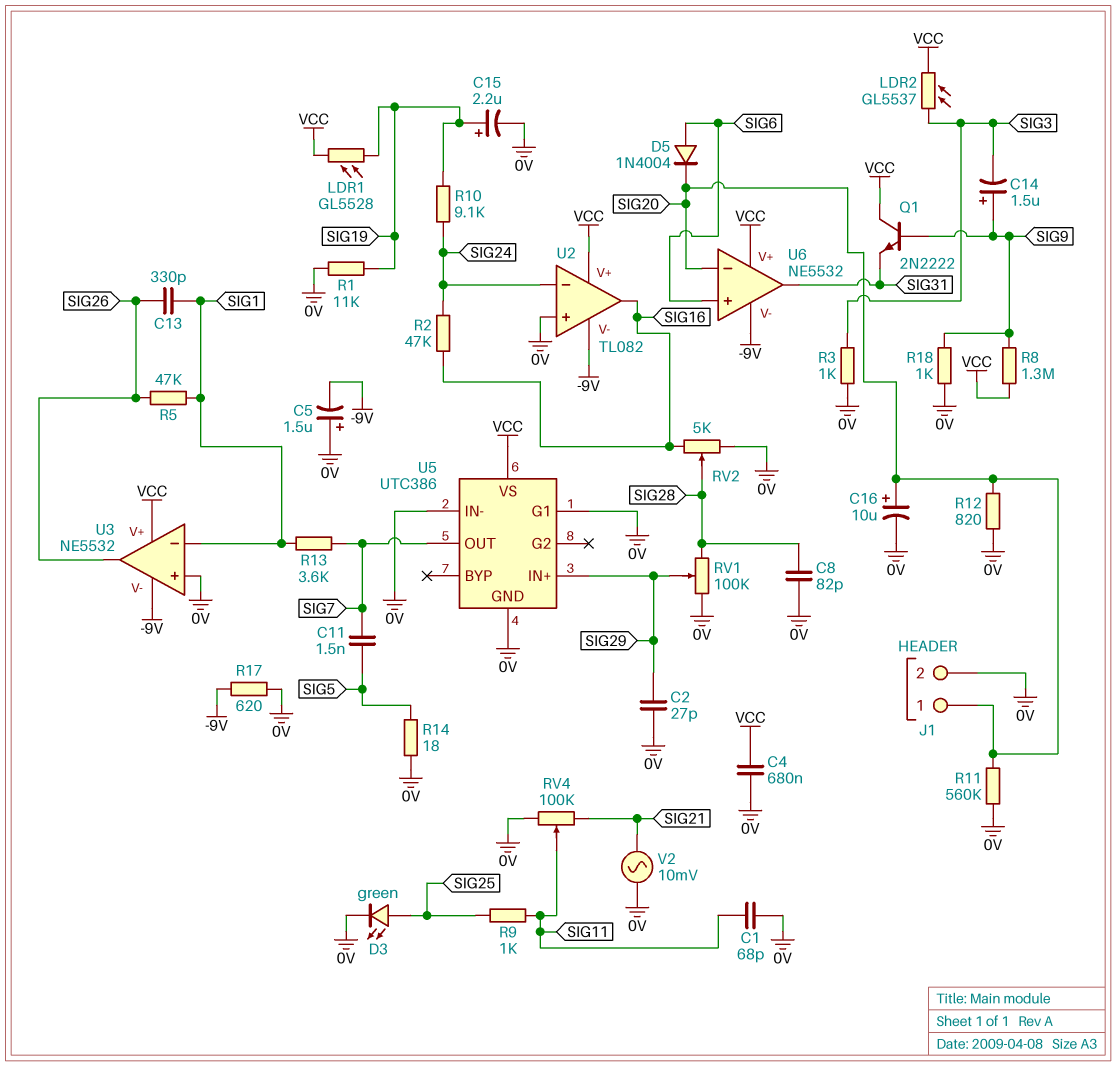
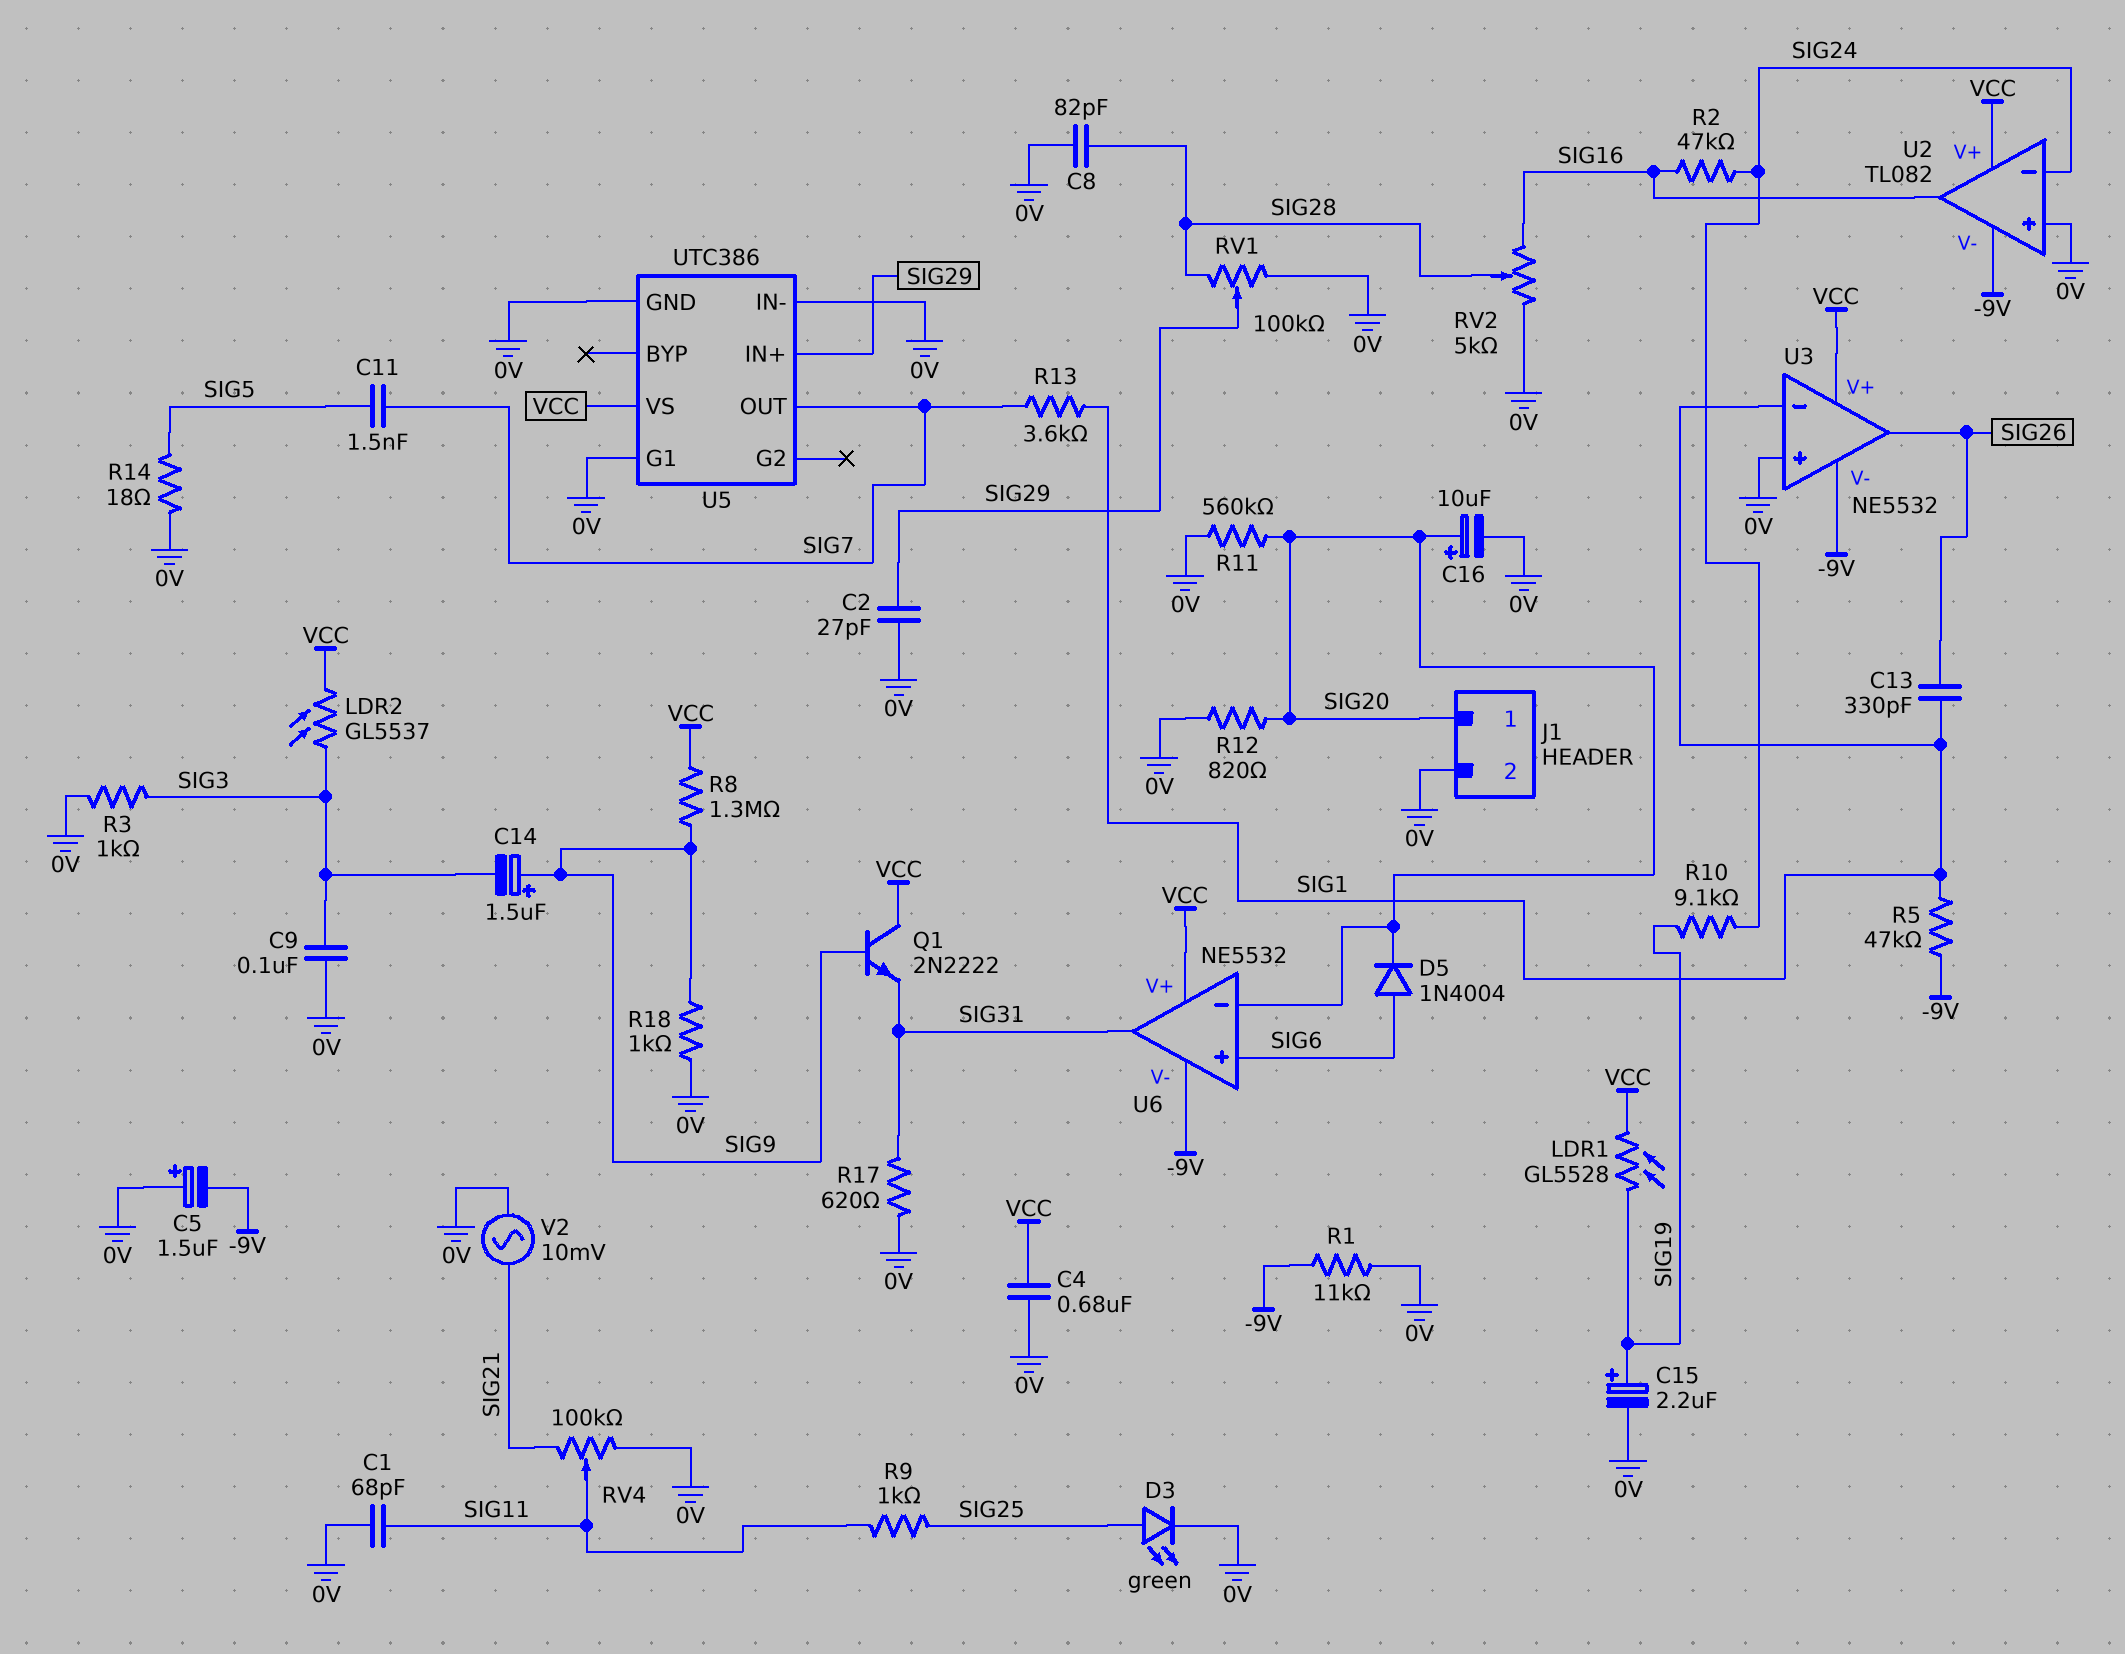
C9: none -> 100nF (0V, SIG3)
R1: 11k (0V, SIG19) -> 11k (-9V, 0V)
R5: 47k (SIG1, SIG26) -> 47k (-9V, SIG1)
R17: 620 (-9V, 0V) -> 620 (0V, SIG31)

